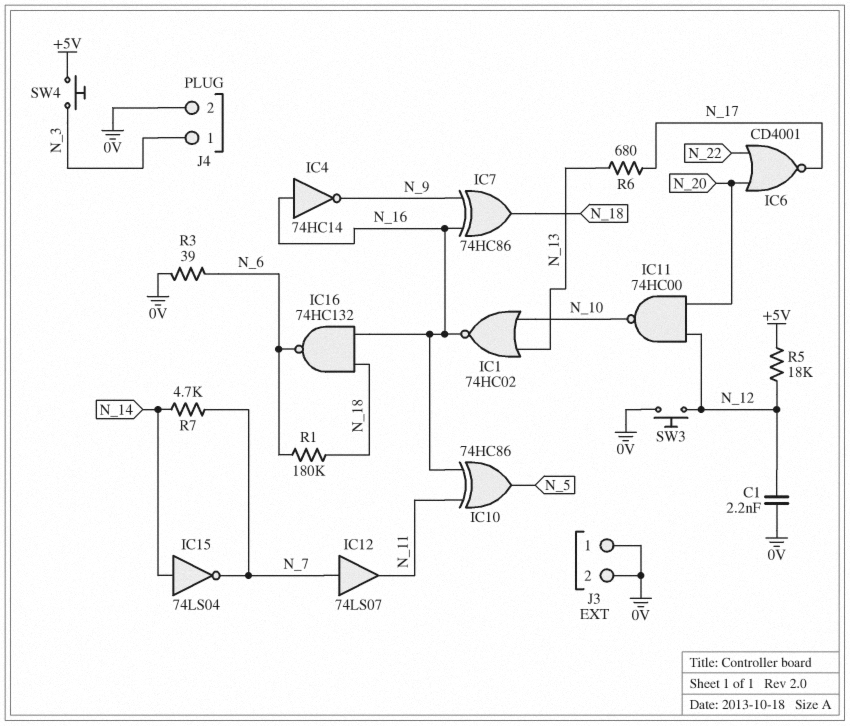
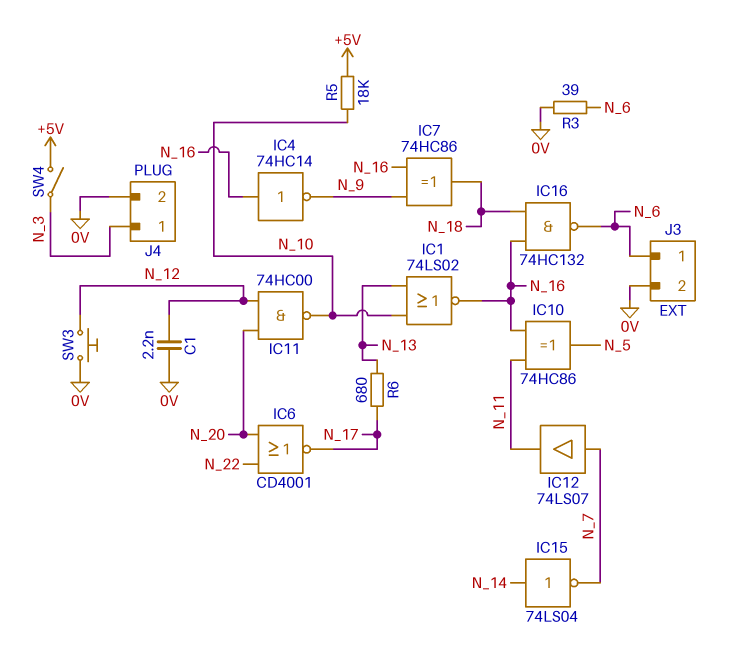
IC1: NOR 74HC02 (in N_10, in N_13, out N_16) -> NOR 74LS02 (in N_10, in N_13, out N_16)
J3 pin 1: 0V -> N_6
R1: 180k (N_6, N_18) -> none
R5: 18k (+5V, N_12) -> 18k (+5V, N_10)
R7: 4.7k (N_7, N_14) -> none
SW4: button (+5V, N_3) -> switch (+5V, N_3)

